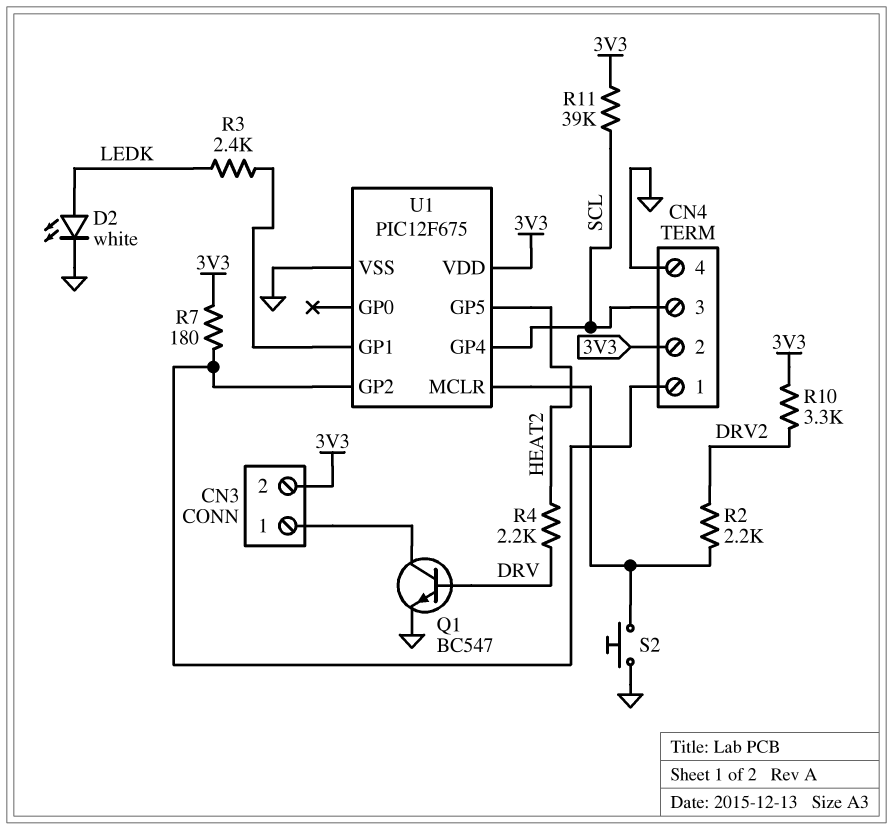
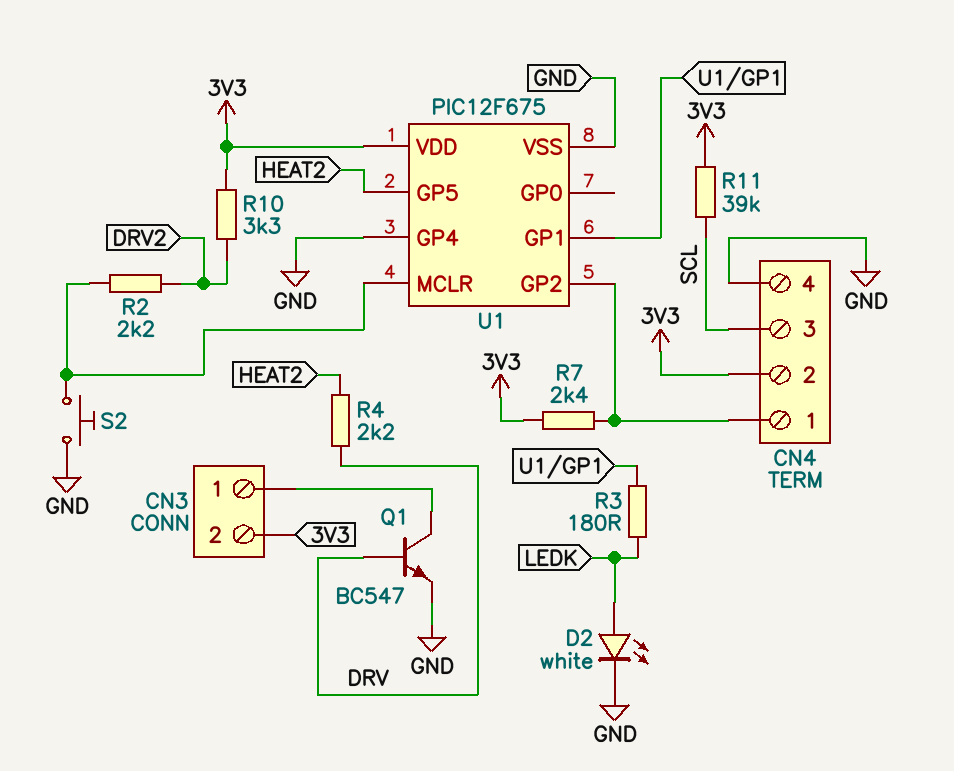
R3: 2.4k (LEDK, U1/GP1) -> 180 (LEDK, U1/GP1)
R7: 180 (3V3, CN4/1) -> 2.4k (3V3, CN4/1)
U1 pin GP4: SCL -> GND

